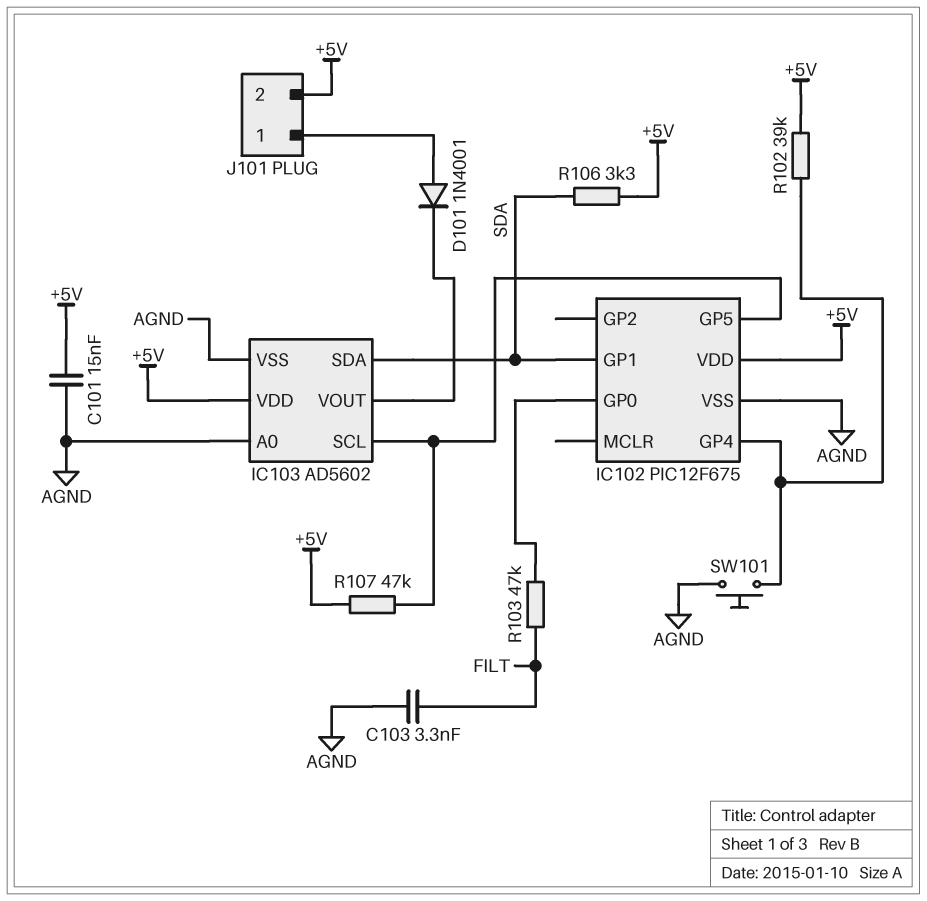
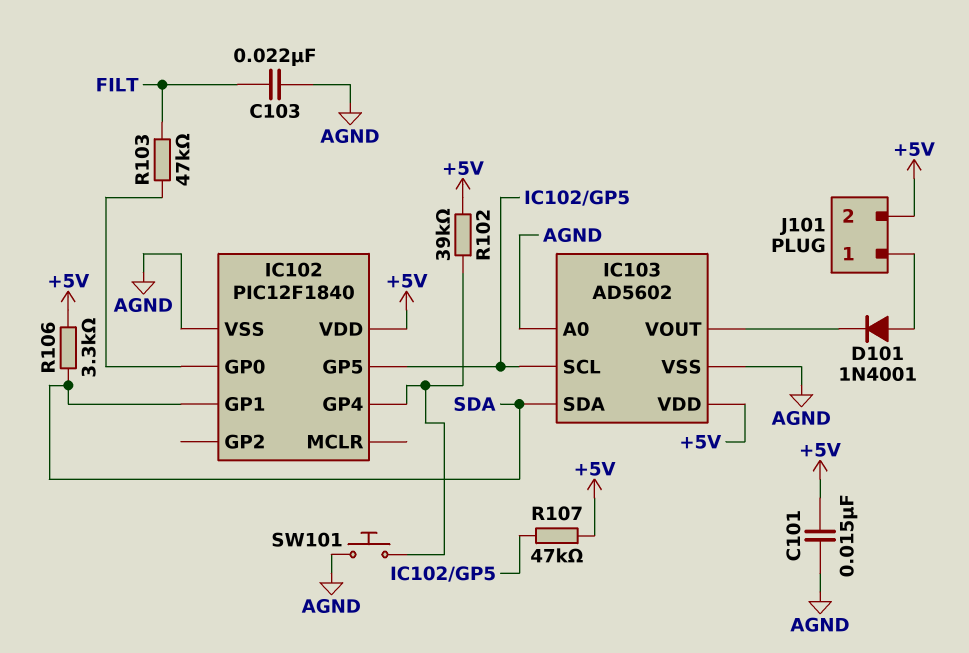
C103: 3.3nF (AGND, FILT) -> 22nF (AGND, FILT)
IC102: PIC12F675 -> PIC12F1840

